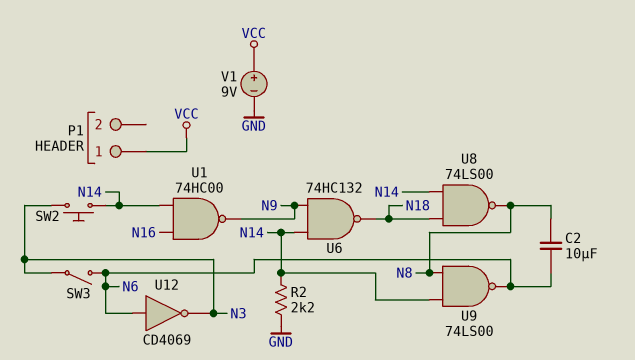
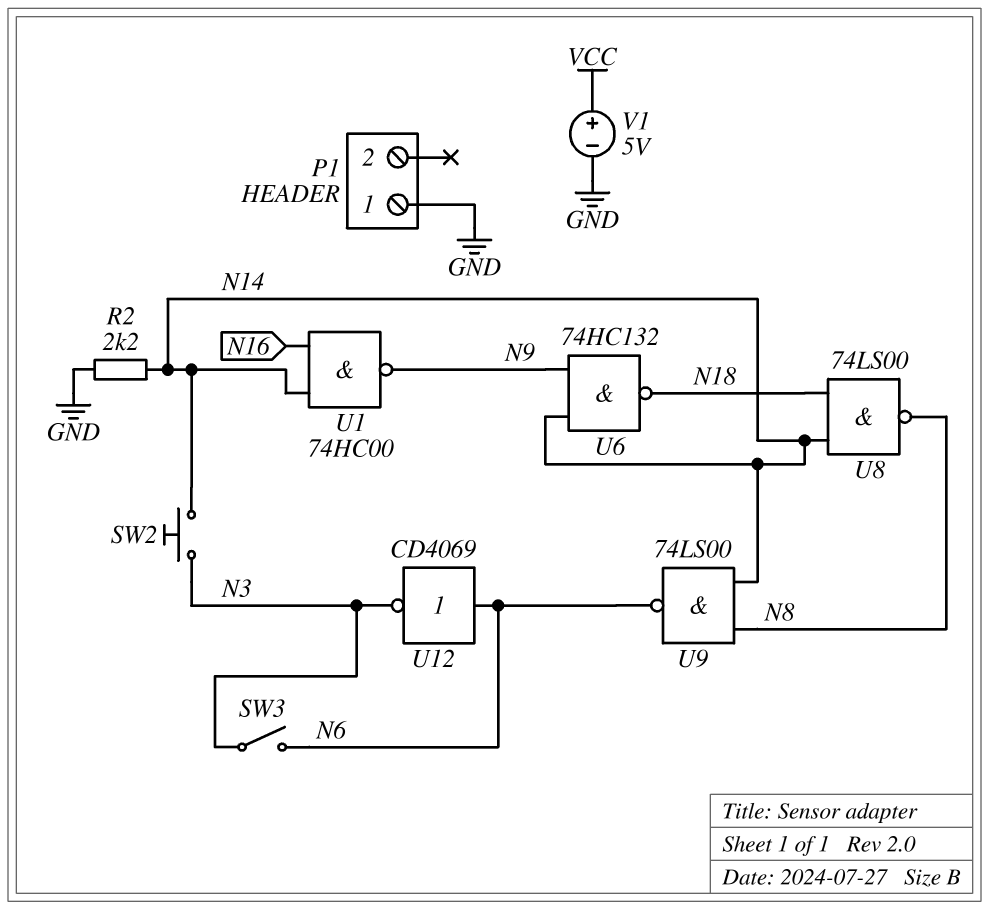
C2: 10uF (N6, N8) -> none
P1 pin 1: VCC -> GND
V1: 9V (plus VCC, minus GND) -> 5V (plus VCC, minus GND)

